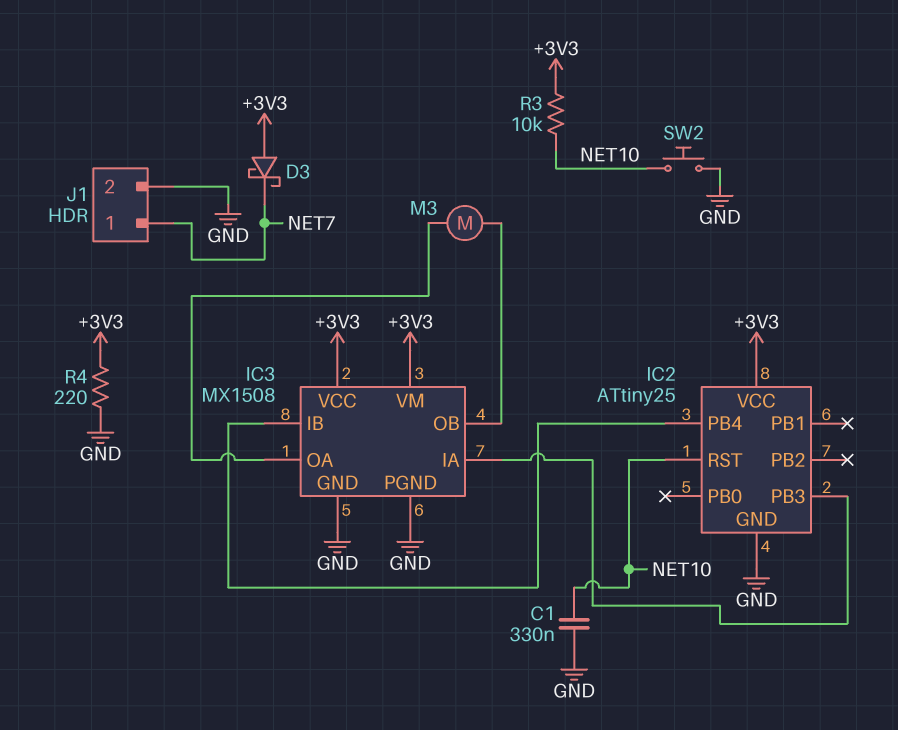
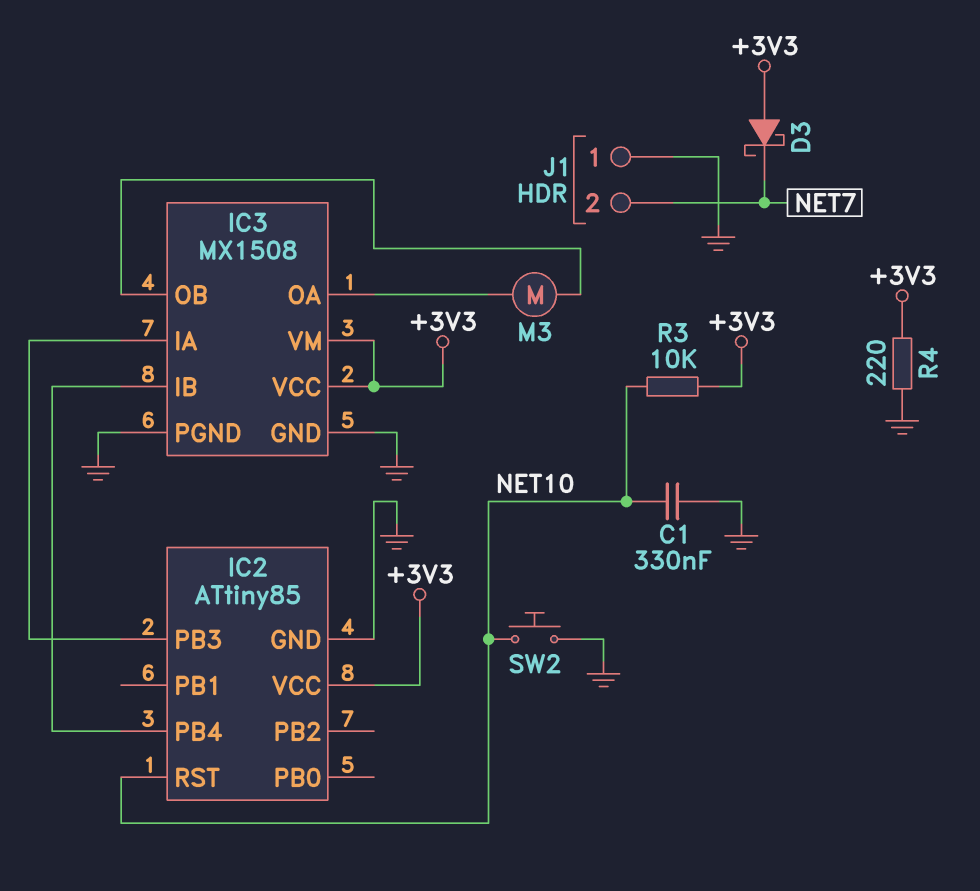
IC2: ATtiny25 -> ATtiny85
J1 pin 1: NET7 -> GND
J1 pin 2: GND -> NET7

